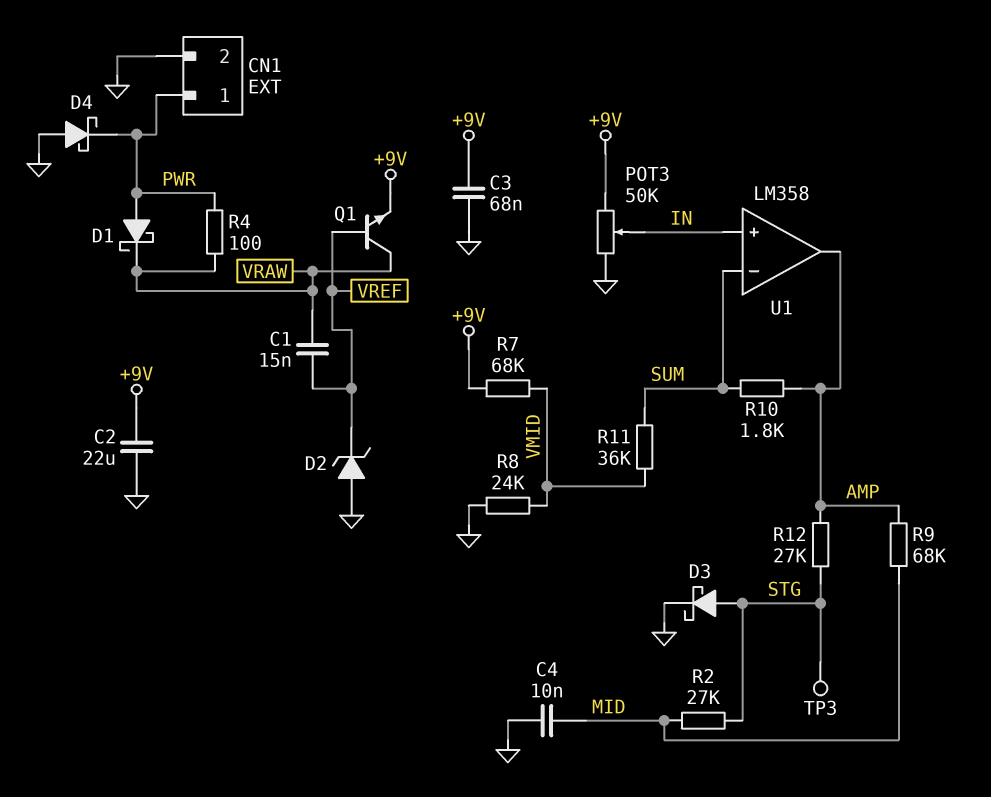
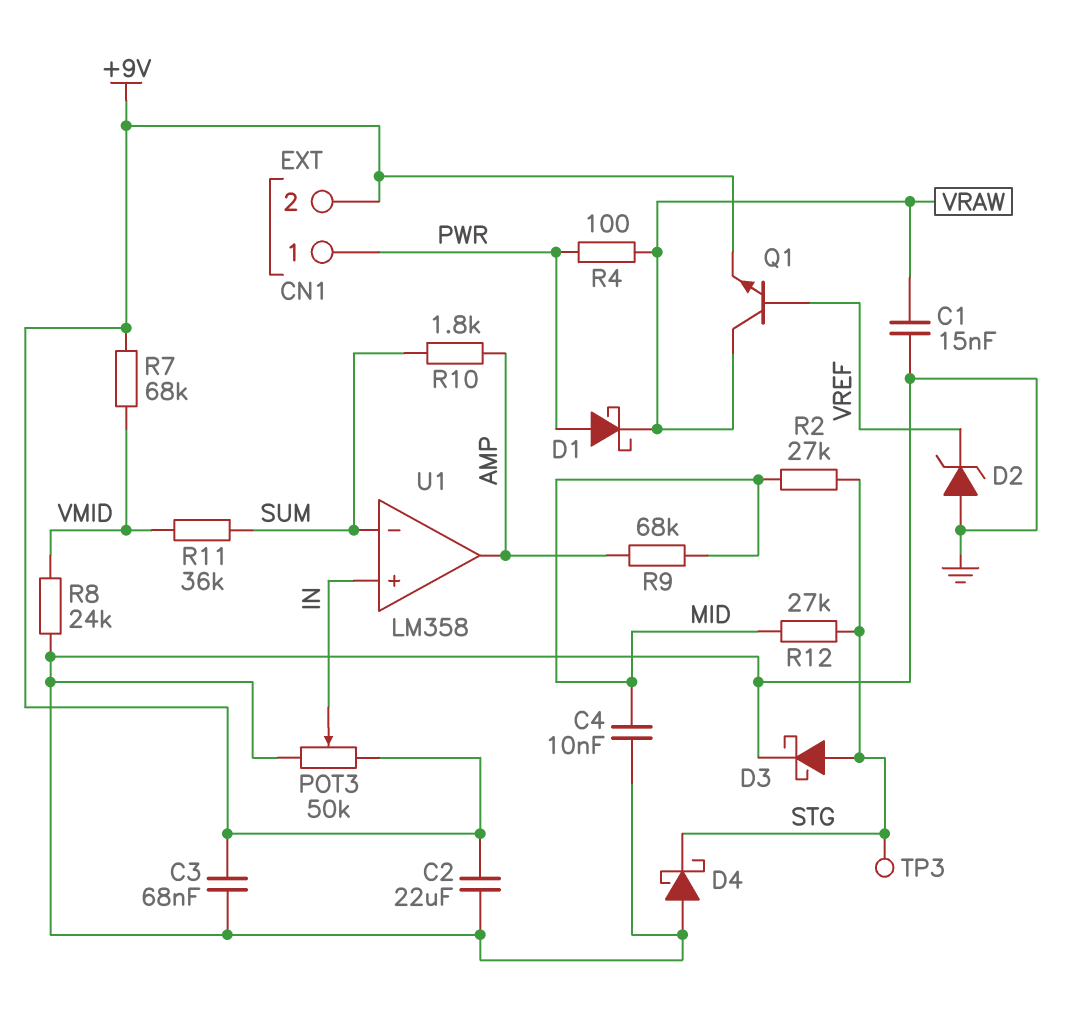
C1: 15nF (VRAW, VREF) -> 15nF (GND, VRAW)
CN1 pin 2: GND -> +9V
D4: schottky (A GND, K PWR) -> schottky (A GND, K STG)
R12: 27k (AMP, STG) -> 27k (MID, STG)

